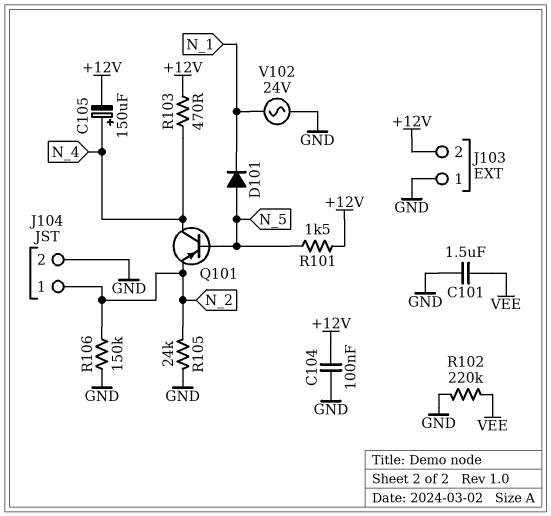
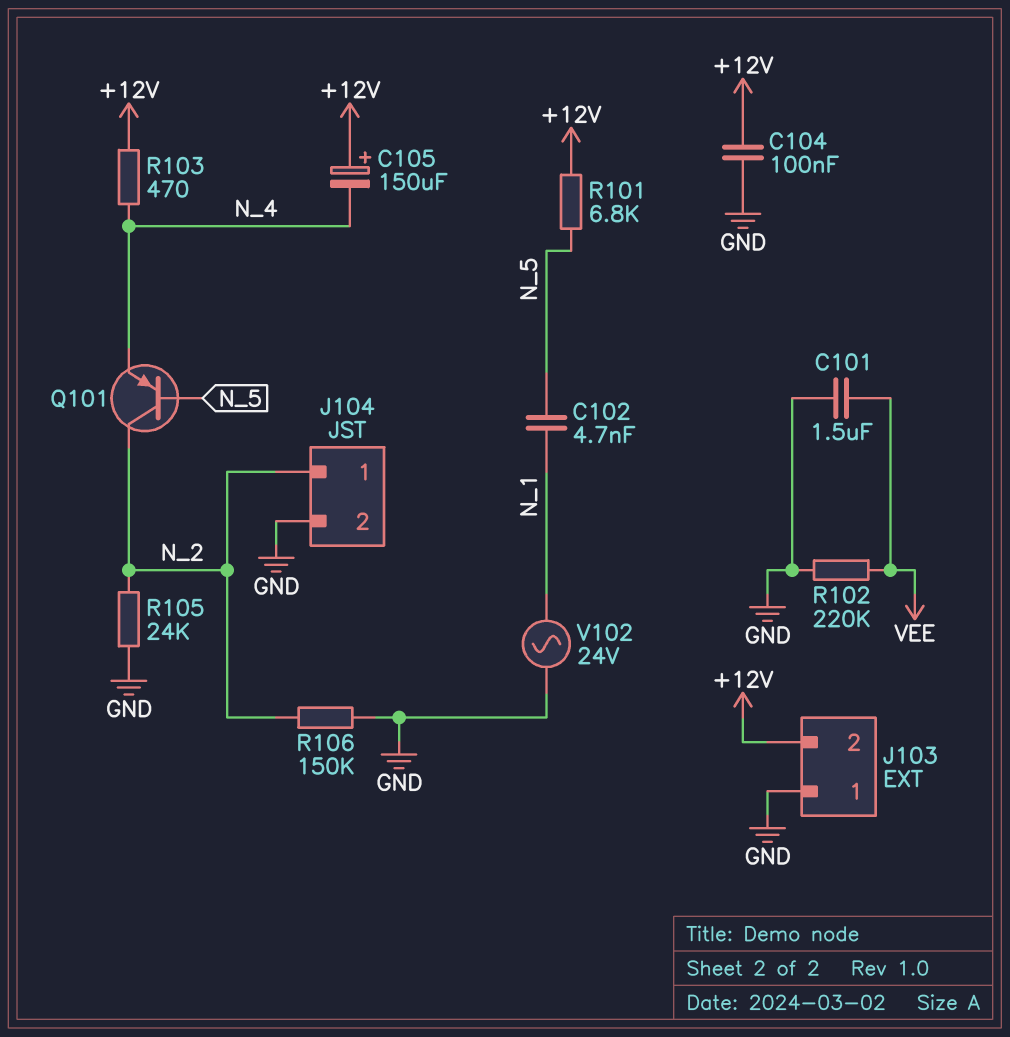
C102: none -> 4.7nF (N_1, N_5)
C105: 150uF (plus N_4, minus +12V) -> 150uF (plus +12V, minus N_4)
D101: diode (A N_5, K N_1) -> none
Q101: PNP (B N_5, C N_4, E N_2) -> PNP (B N_5, C N_2, E N_4)
R101: 1.5k (+12V, N_5) -> 6.8k (+12V, N_5)

